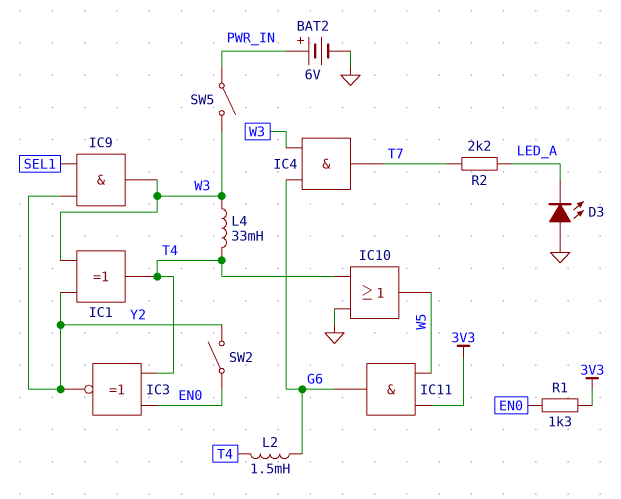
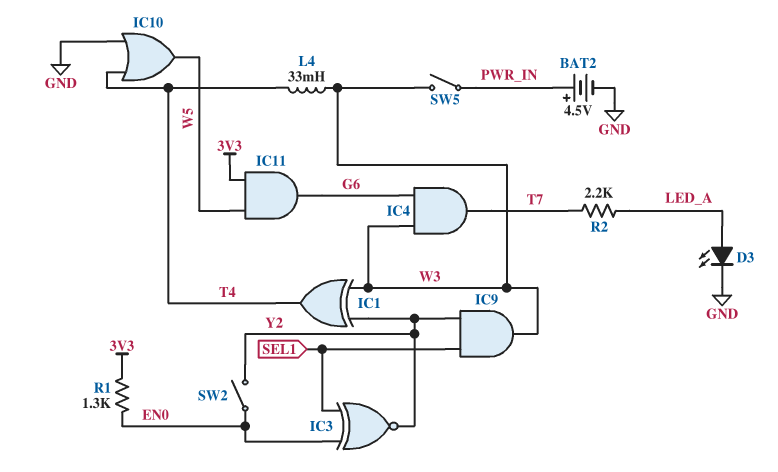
BAT2: 6V (plus PWR_IN, minus GND) -> 4.5V (plus PWR_IN, minus GND)
D3: LED (A GND, K LED_A) -> LED (A LED_A, K GND)
IC3: XNOR (in EN0, in T4, out Y2) -> XNOR (in EN0, in SEL1, out Y2)
L2: 1.5mH (G6, T4) -> none

